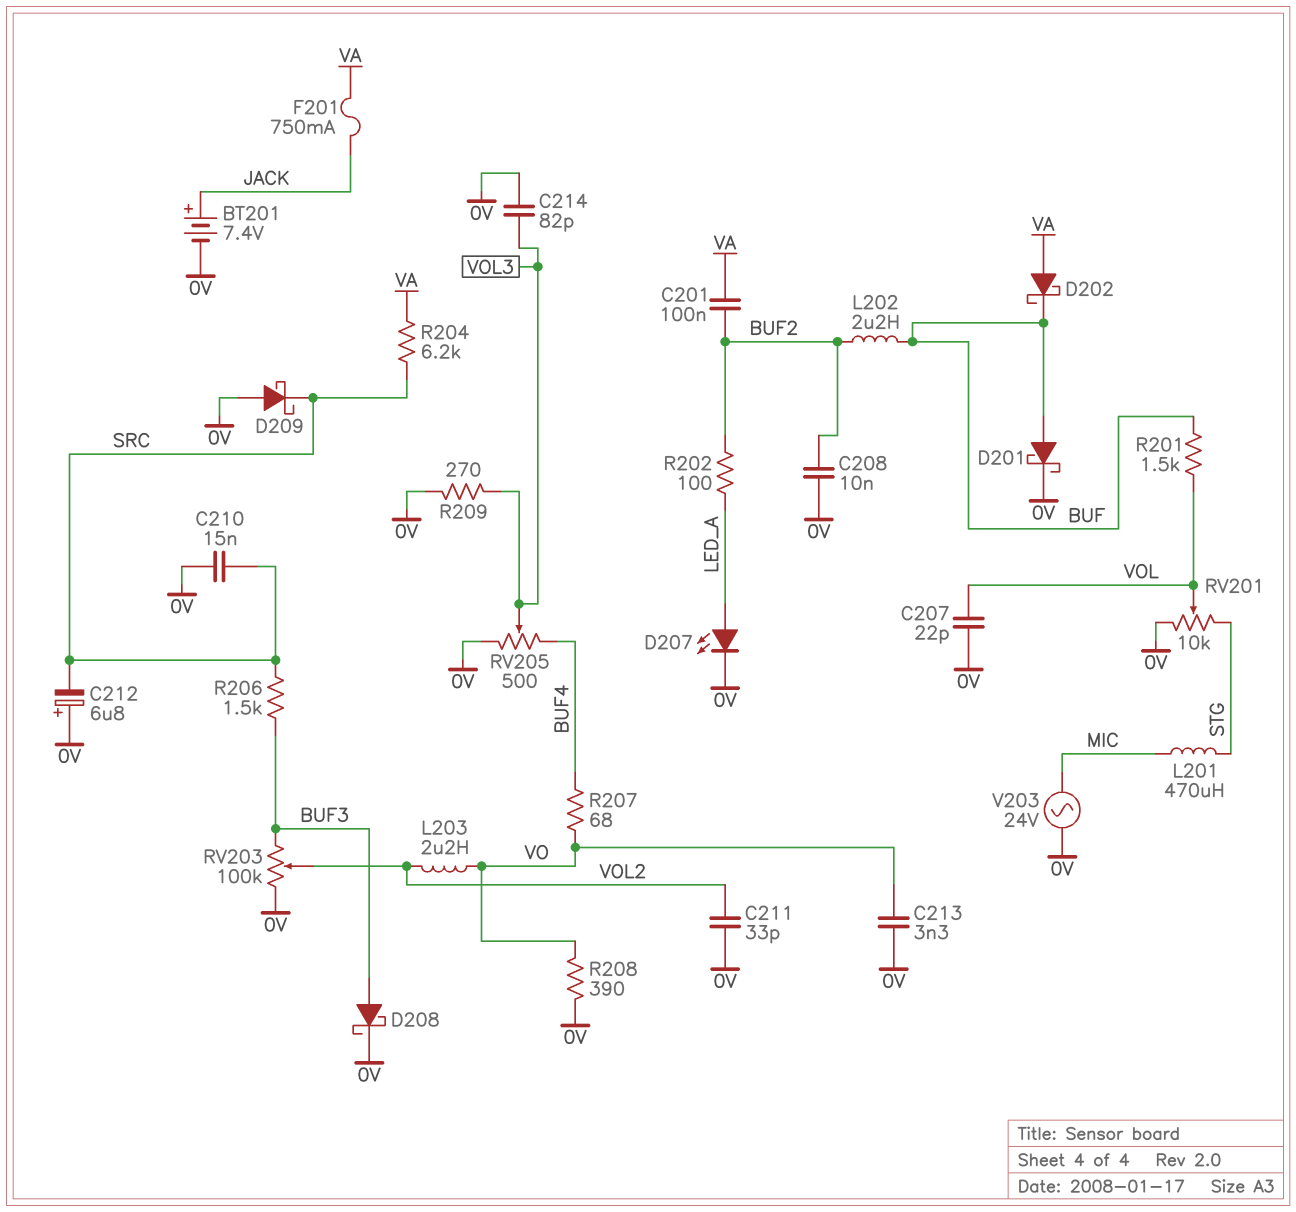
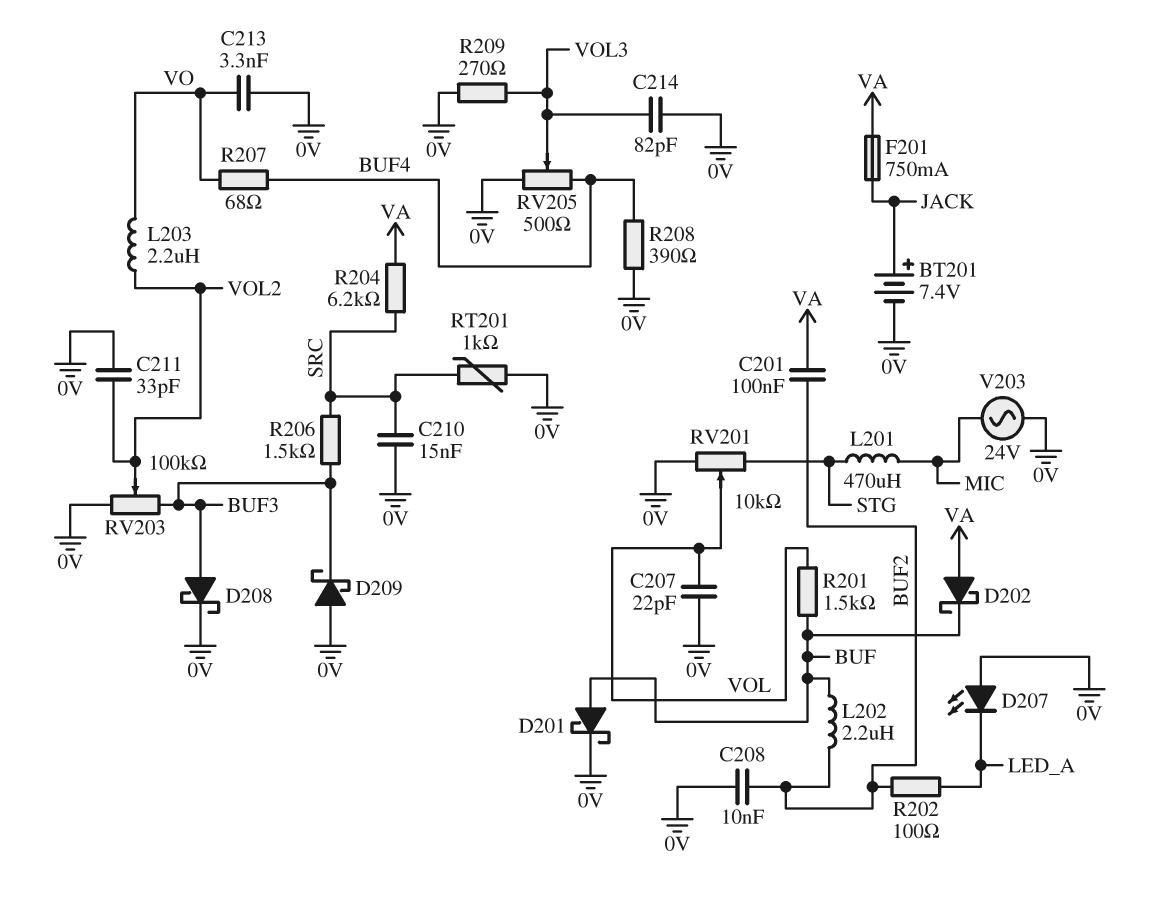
C212: 6.8uF (plus 0V, minus SRC) -> none
D207: LED (A LED_A, K 0V) -> LED (A 0V, K LED_A)
D209: schottky (A 0V, K SRC) -> schottky (A 0V, K BUF3)
R208: 390 (0V, VO) -> 390 (0V, BUF4)
RT201: none -> 1k (0V, SRC)

